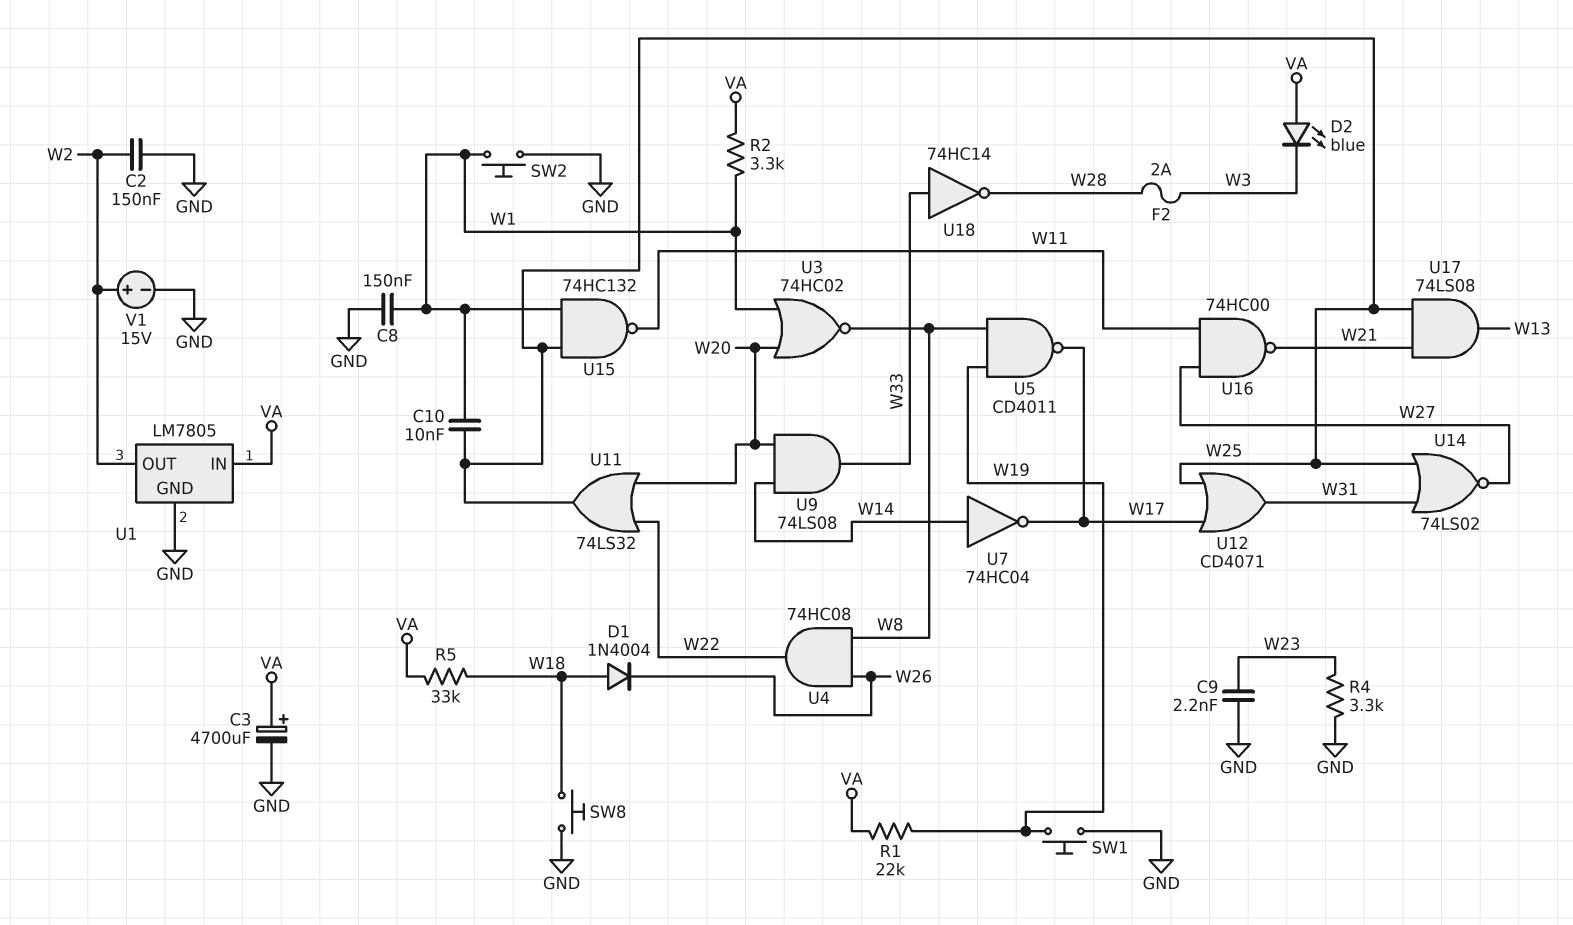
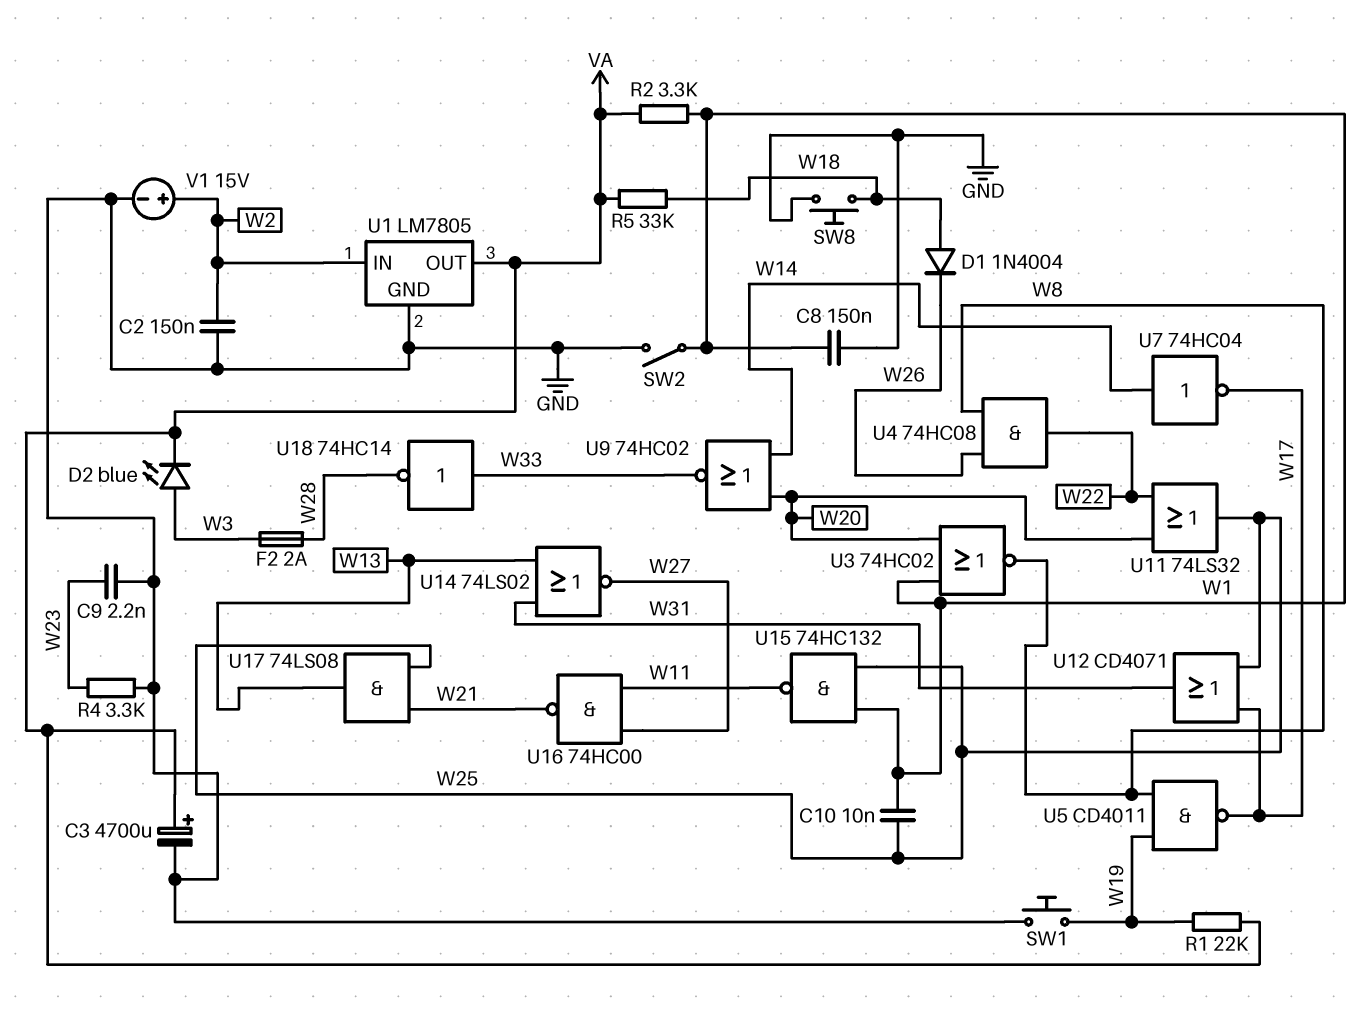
D2: LED blue (A VA, K W3) -> LED blue (A W3, K VA)
SW2: button (GND, W1) -> switch (GND, W1)
U1 pin IN: VA -> W2
U1 pin OUT: W2 -> VA
U9: AND 74LS08 (in W14, in W20, out W33) -> NOR 74HC02 (in W14, in W20, out W33)
U14: NOR 74LS02 (in W25, in W31, out W27) -> NOR 74LS02 (in W13, in W31, out W27)

